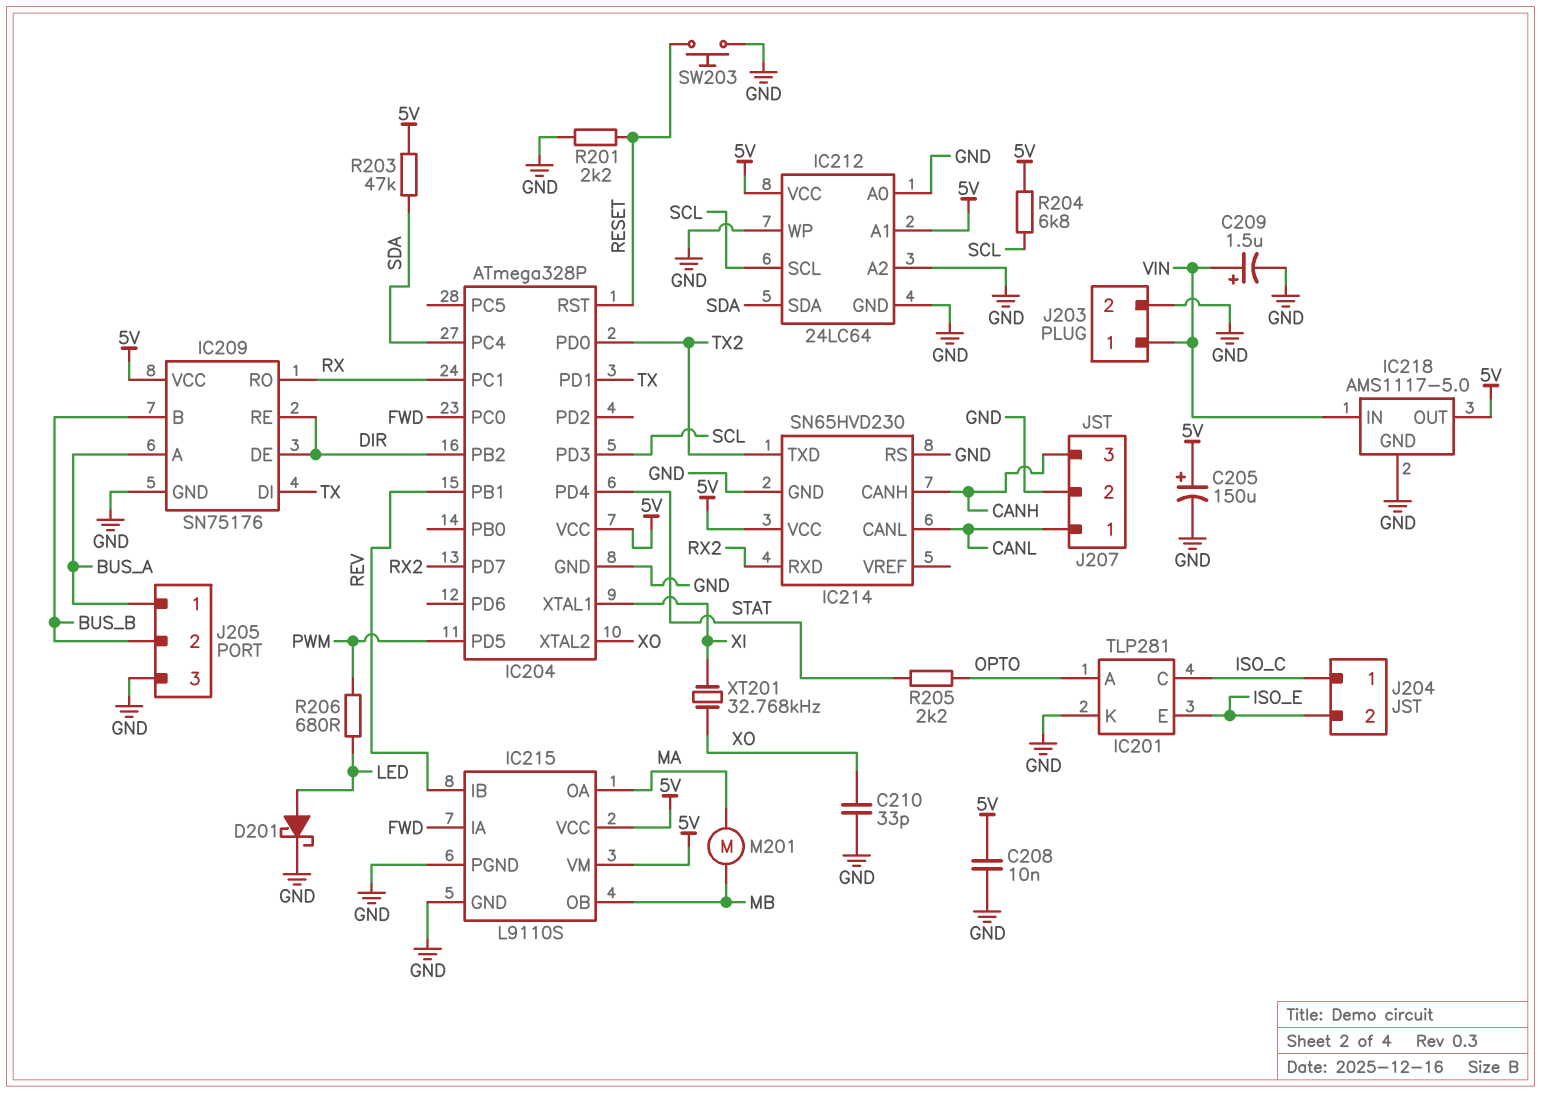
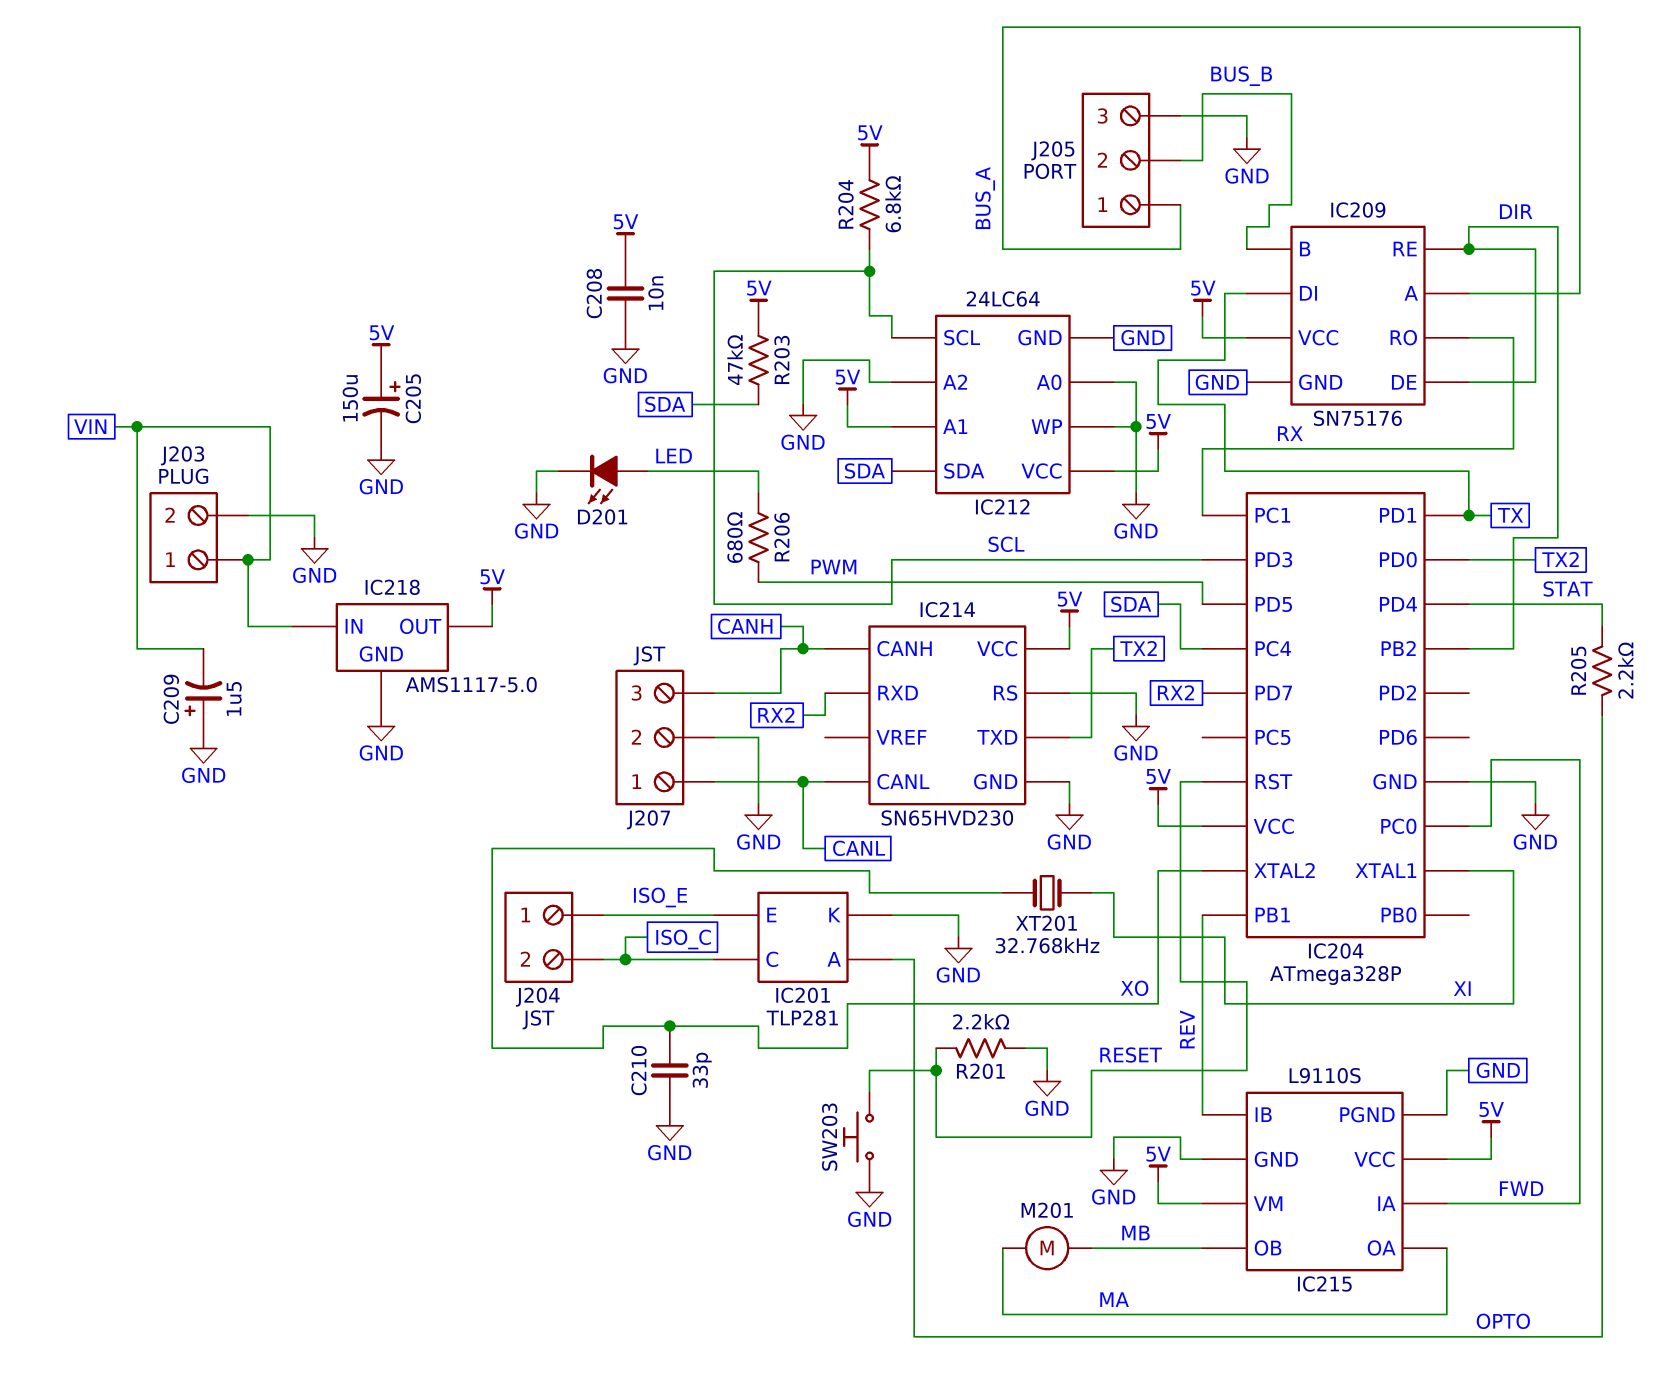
C209: 1.5uF (plus VIN, minus GND) -> 1.5uF (plus GND, minus VIN)
D201: schottky (A LED, K GND) -> LED (A LED, K GND)
J204 pin 1: ISO_C -> ISO_E
J204 pin 2: ISO_E -> ISO_C

